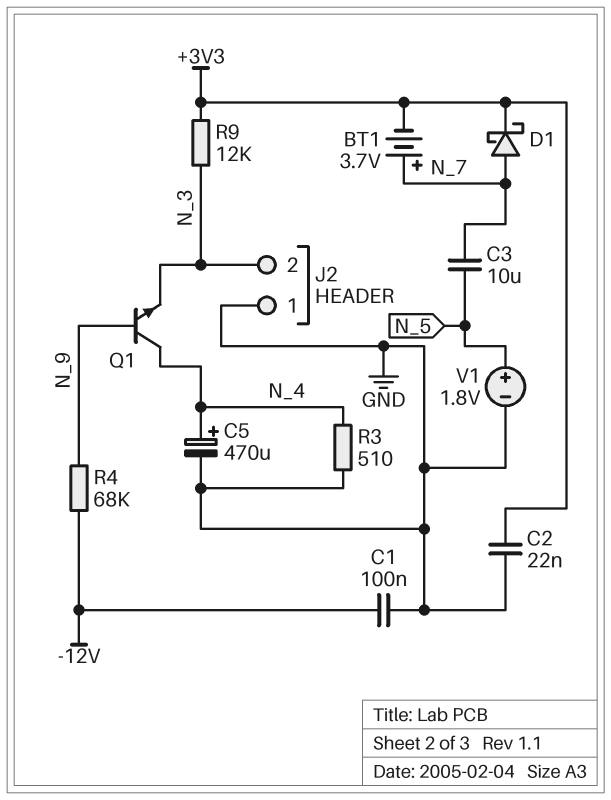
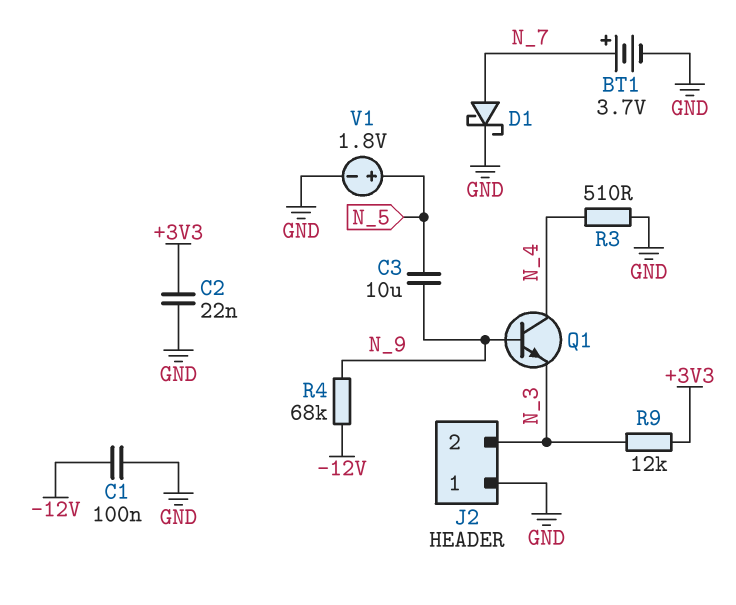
BT1: 3.7V (plus N_7, minus +3V3) -> 3.7V (plus N_7, minus GND)
C3: 10uF (N_5, N_7) -> 10uF (N_5, N_9)
C5: 470uF (plus N_4, minus GND) -> none
D1: schottky (A N_7, K +3V3) -> schottky (A N_7, K GND)

